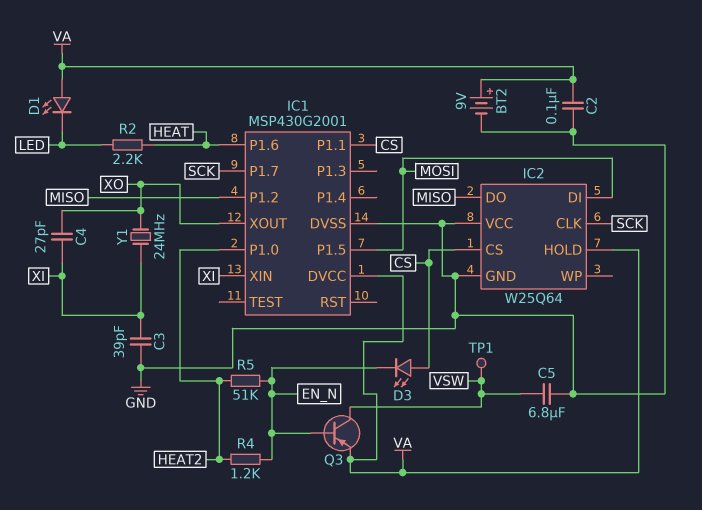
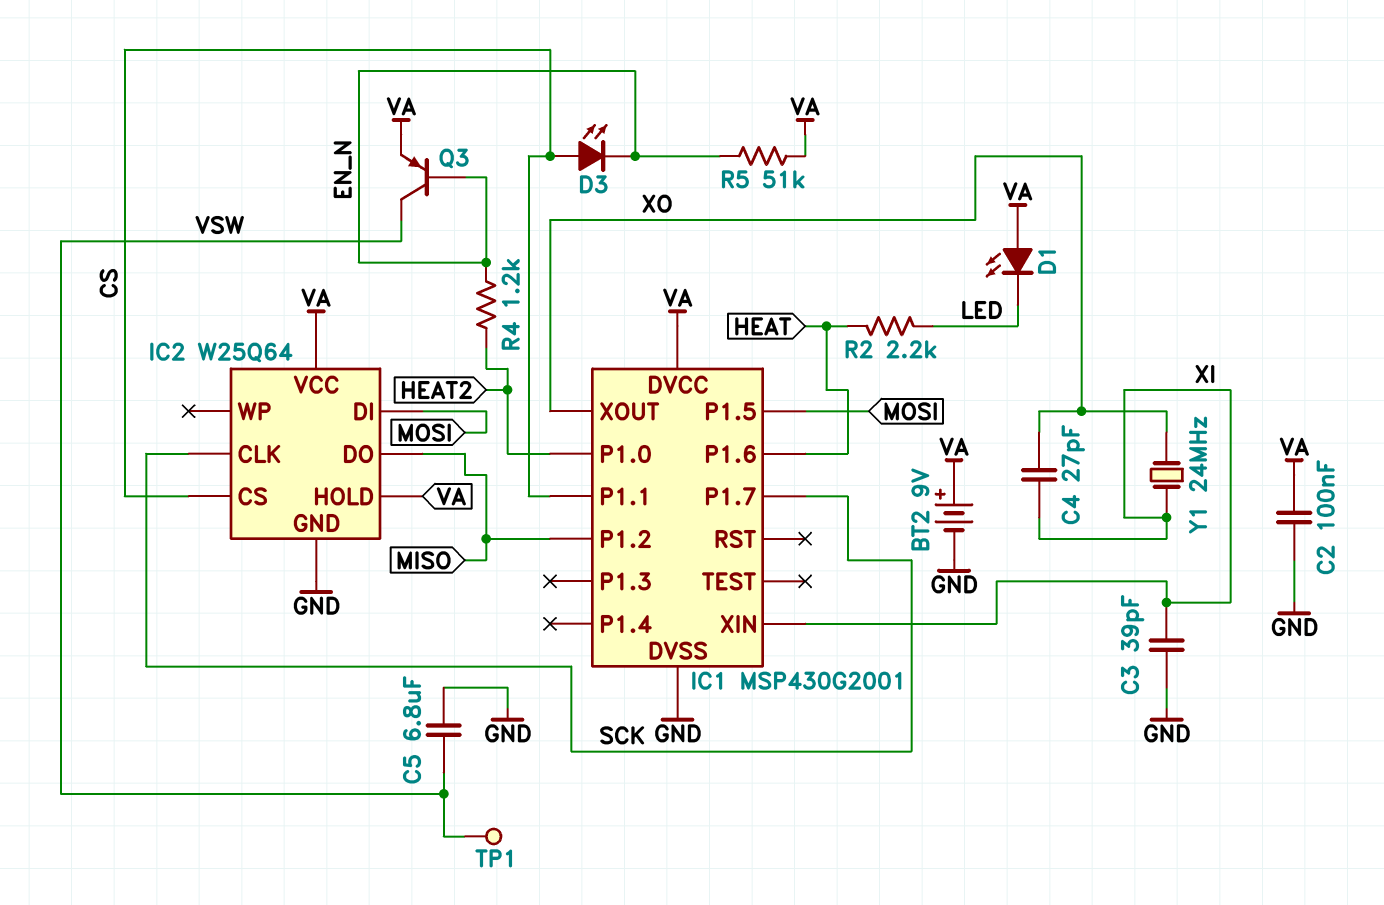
IC2 pin VCC: GND -> VA
R5: 51k (EN_N, HEAT2) -> 51k (EN_N, VA)

